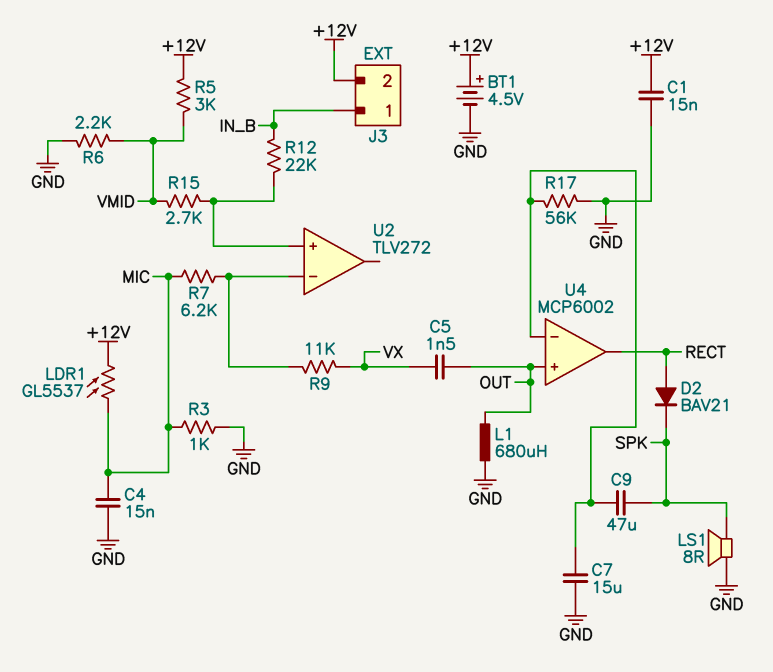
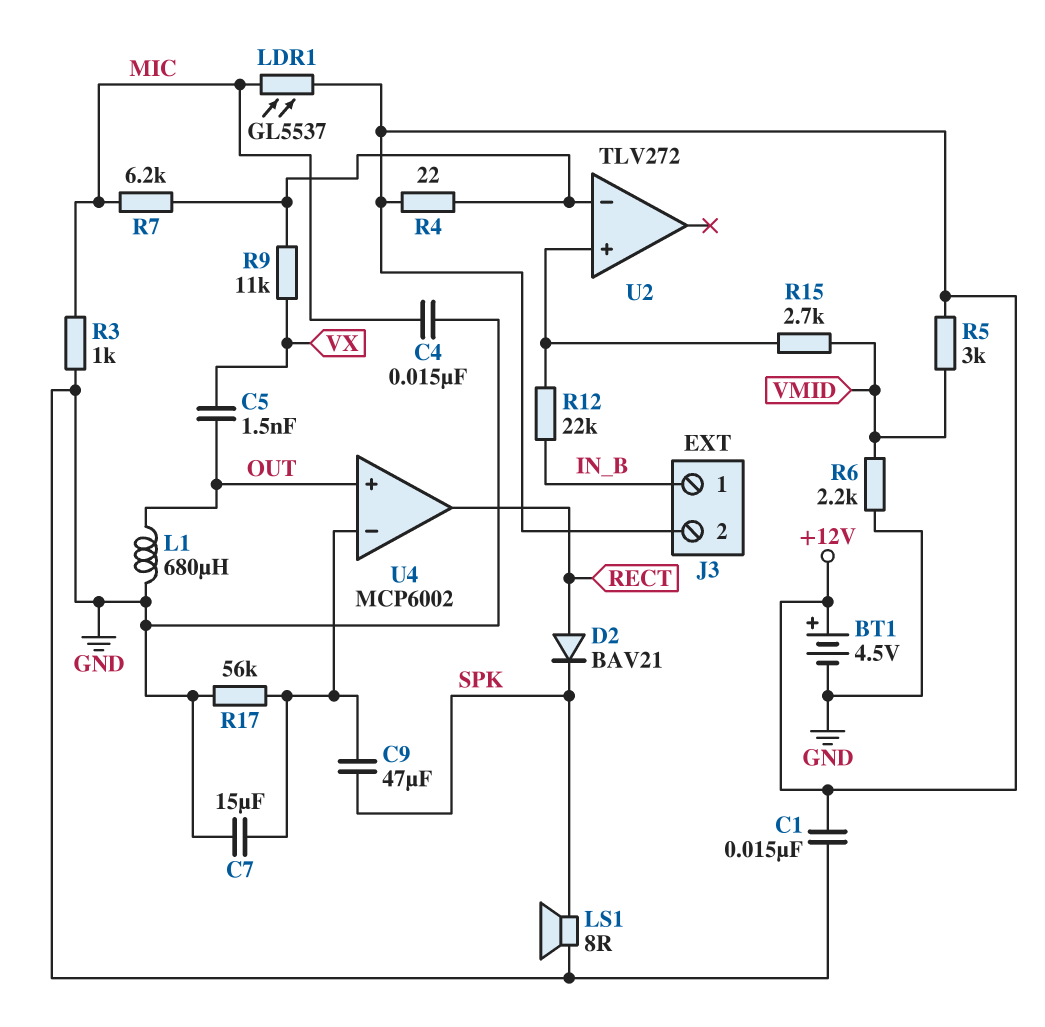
R4: none -> 22 (+12V, U2/in-)

